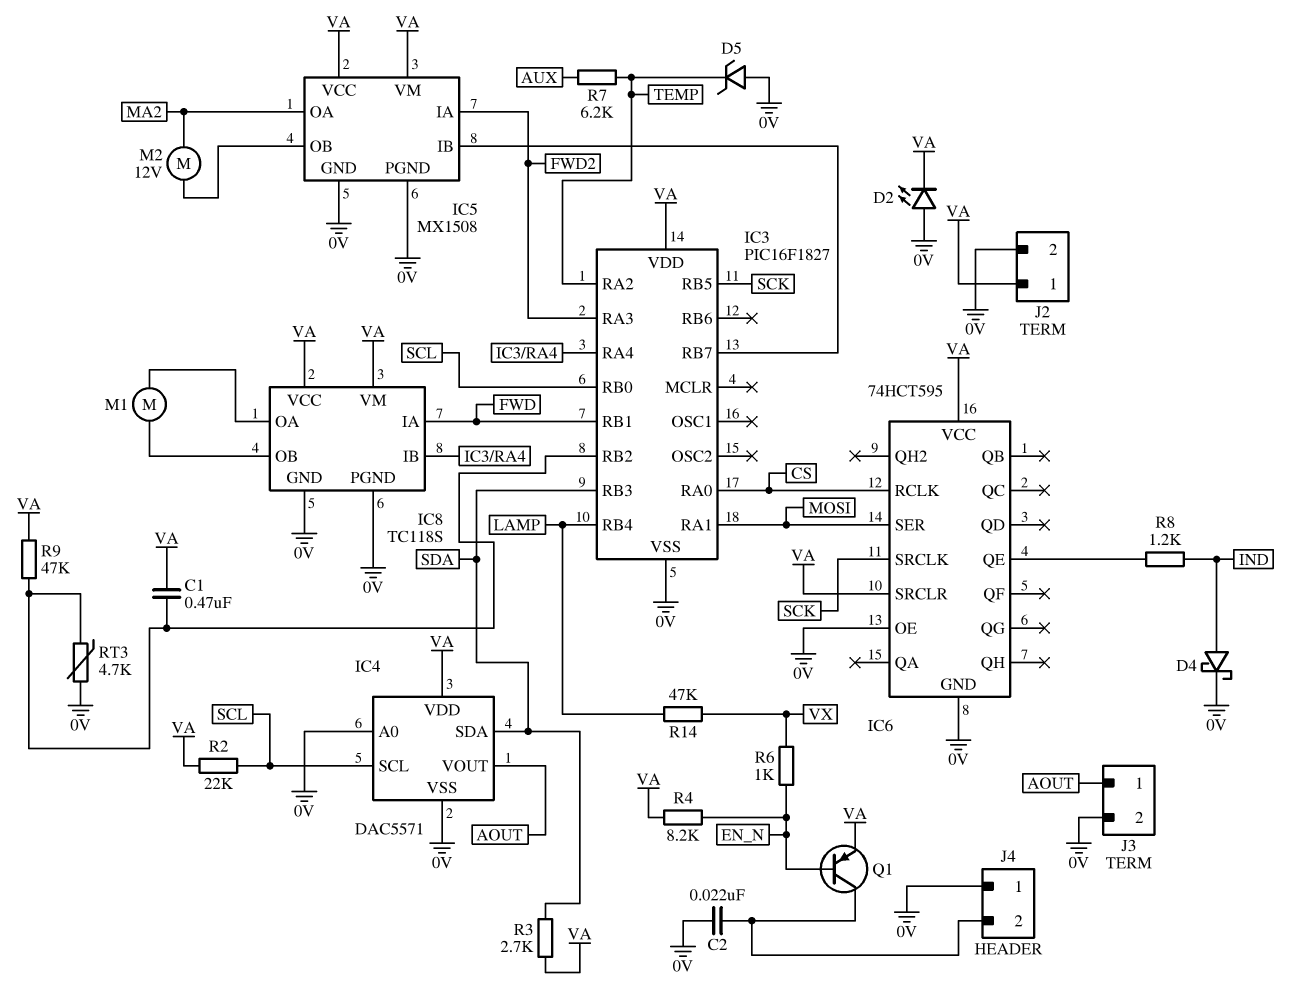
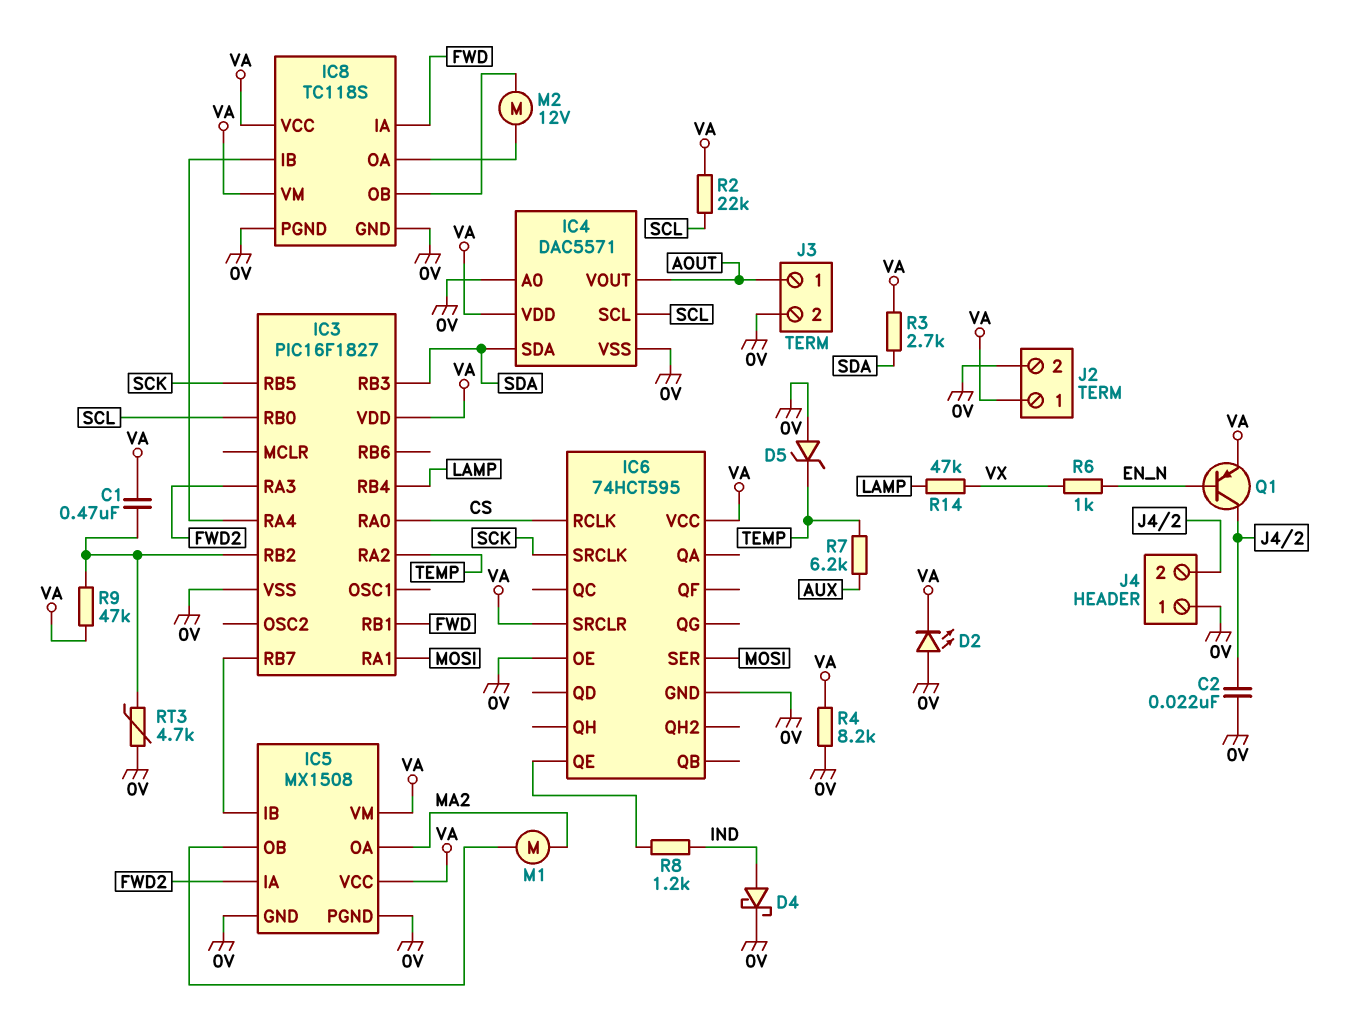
M1: motor (IC8/OA, IC8/OB) -> motor (IC5/OB, MA2)
M2: motor 12V (IC5/OB, MA2) -> motor 12V (IC8/OA, IC8/OB)
R4: 8.2k (EN_N, VA) -> 8.2k (0V, VA)

